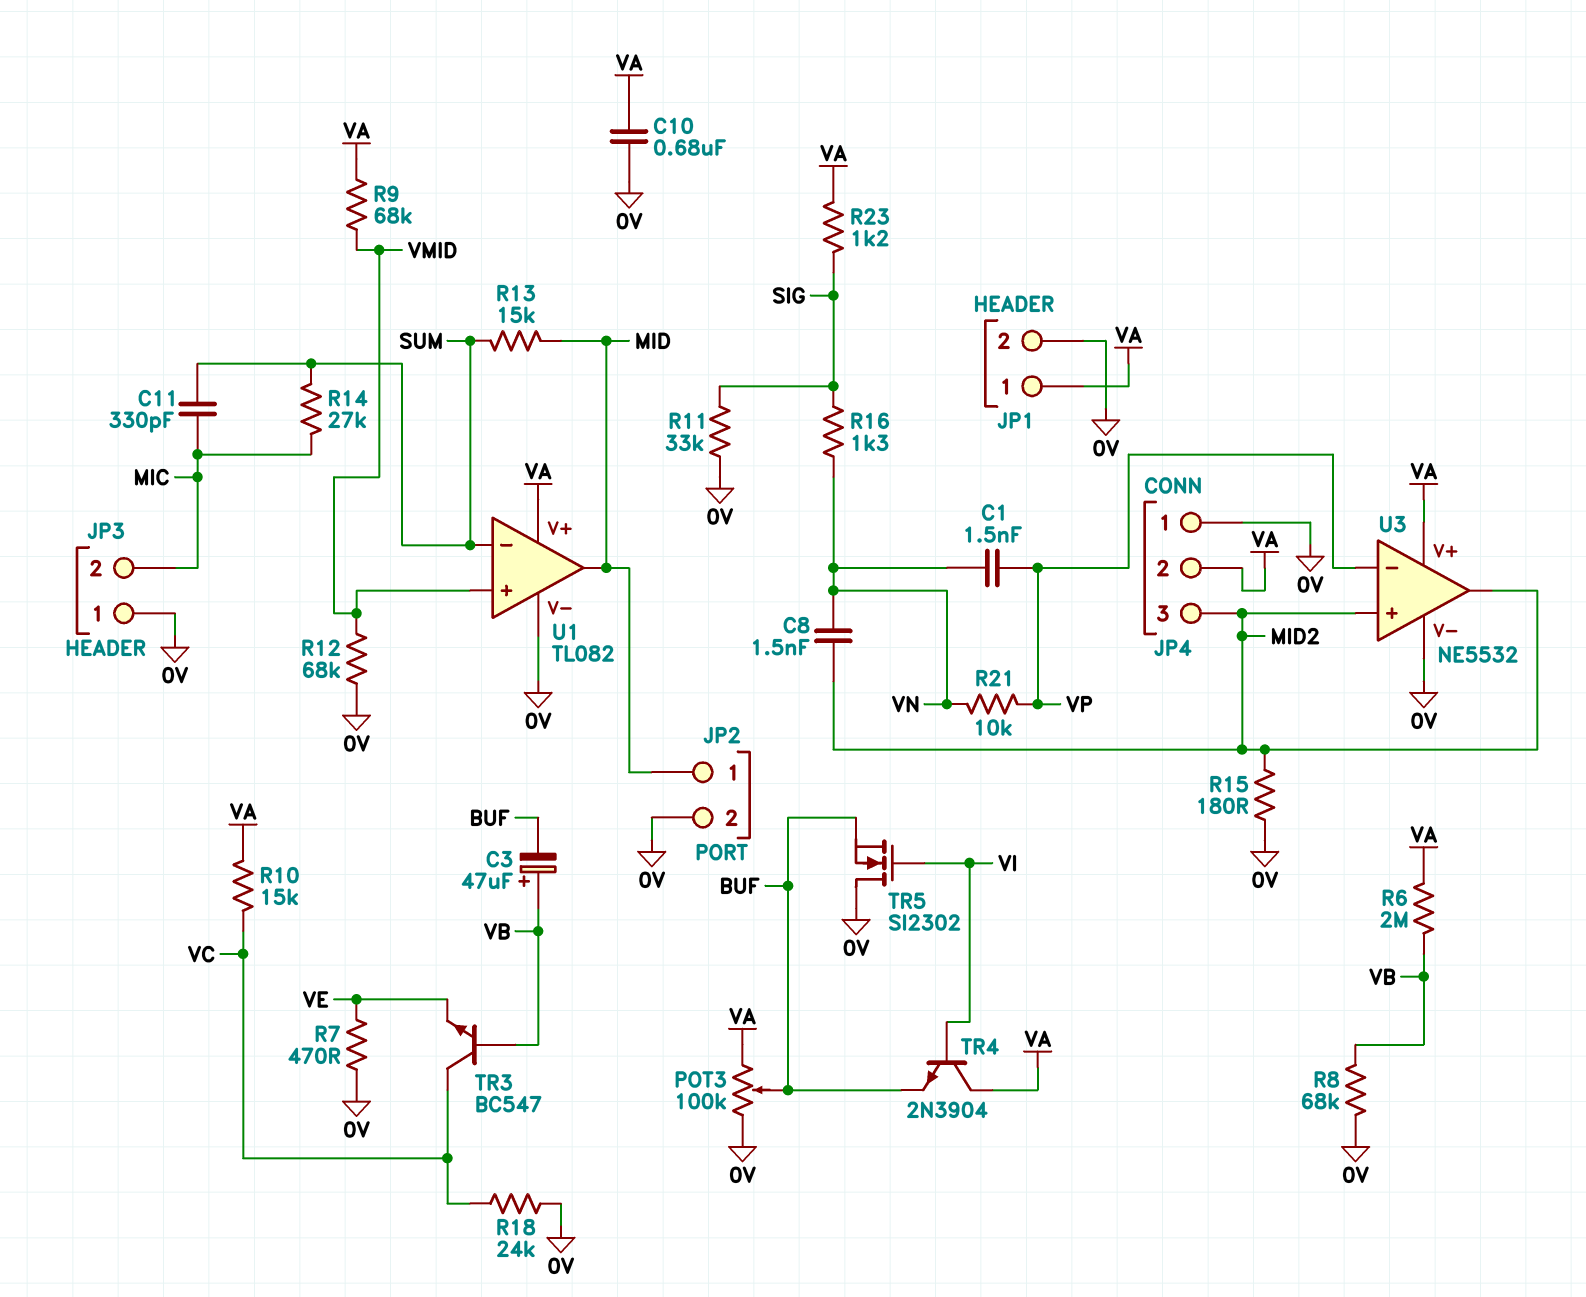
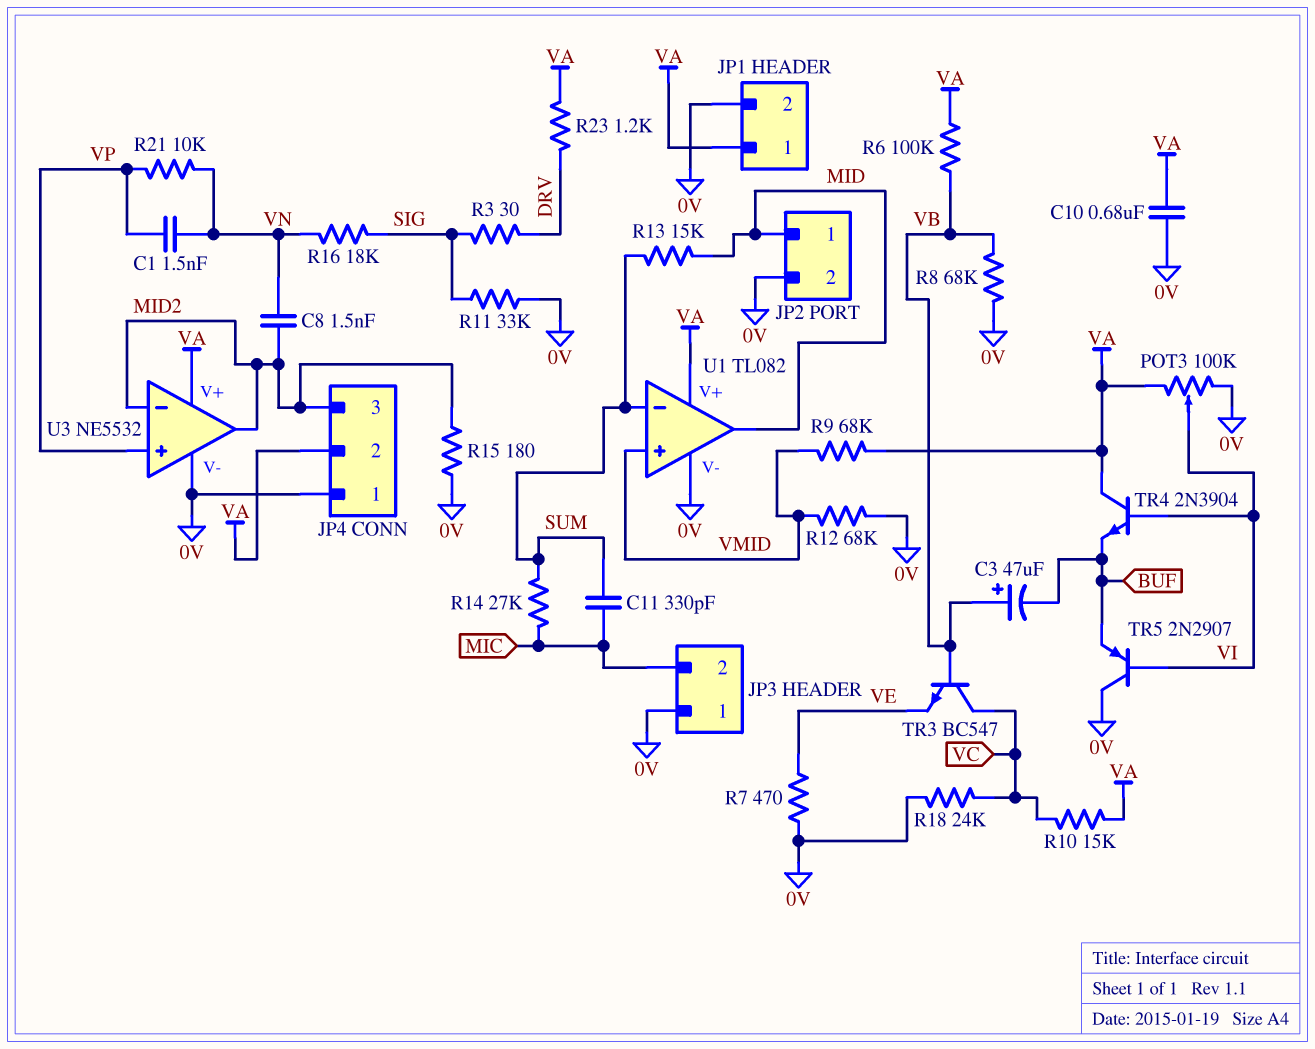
POT3: 100k (0V, VA, wiper BUF) -> 100k (0V, VA, wiper VI)
R3: none -> 30 (DRV, SIG)
R6: 2M (VA, VB) -> 100k (VA, VB)
R16: 1.3k (SIG, VN) -> 18k (SIG, VN)
R23: 1.2k (SIG, VA) -> 1.2k (DRV, VA)
TR5: NMOS SI2302 (G VI, D 0V, S BUF) -> PNP 2N2907 (B VI, C 0V, E BUF)
U3 pin in+: MID2 -> VP
U3 pin in-: VP -> MID2

